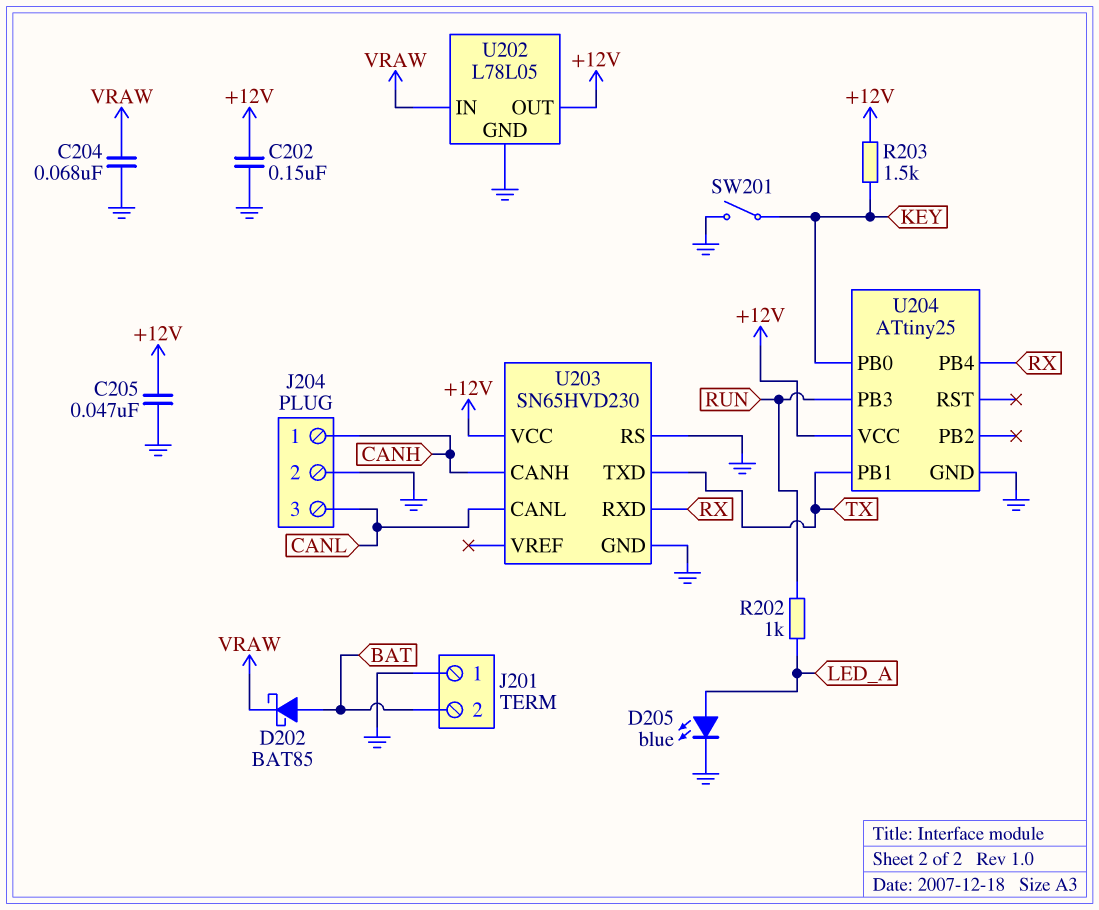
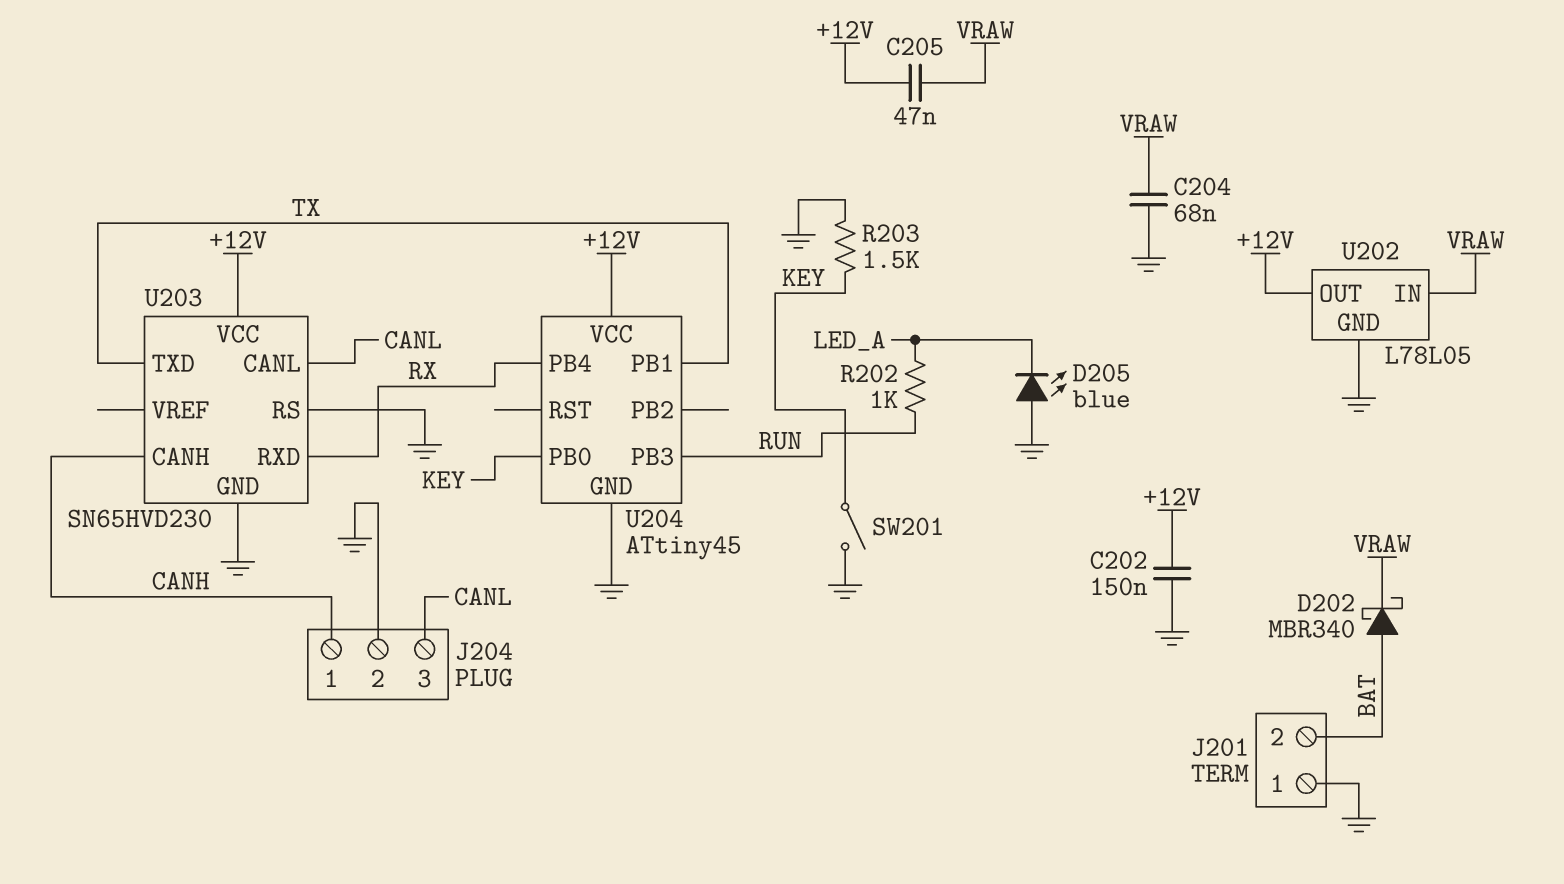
C205: 47nF (+12V, GND) -> 47nF (+12V, VRAW)
D202: schottky BAT85 (A BAT, K VRAW) -> schottky MBR340 (A BAT, K VRAW)
D205: LED blue (A LED_A, K GND) -> LED blue (A GND, K LED_A)
R203: 1.5k (+12V, KEY) -> 1.5k (GND, KEY)
U204: ATtiny25 -> ATtiny45

